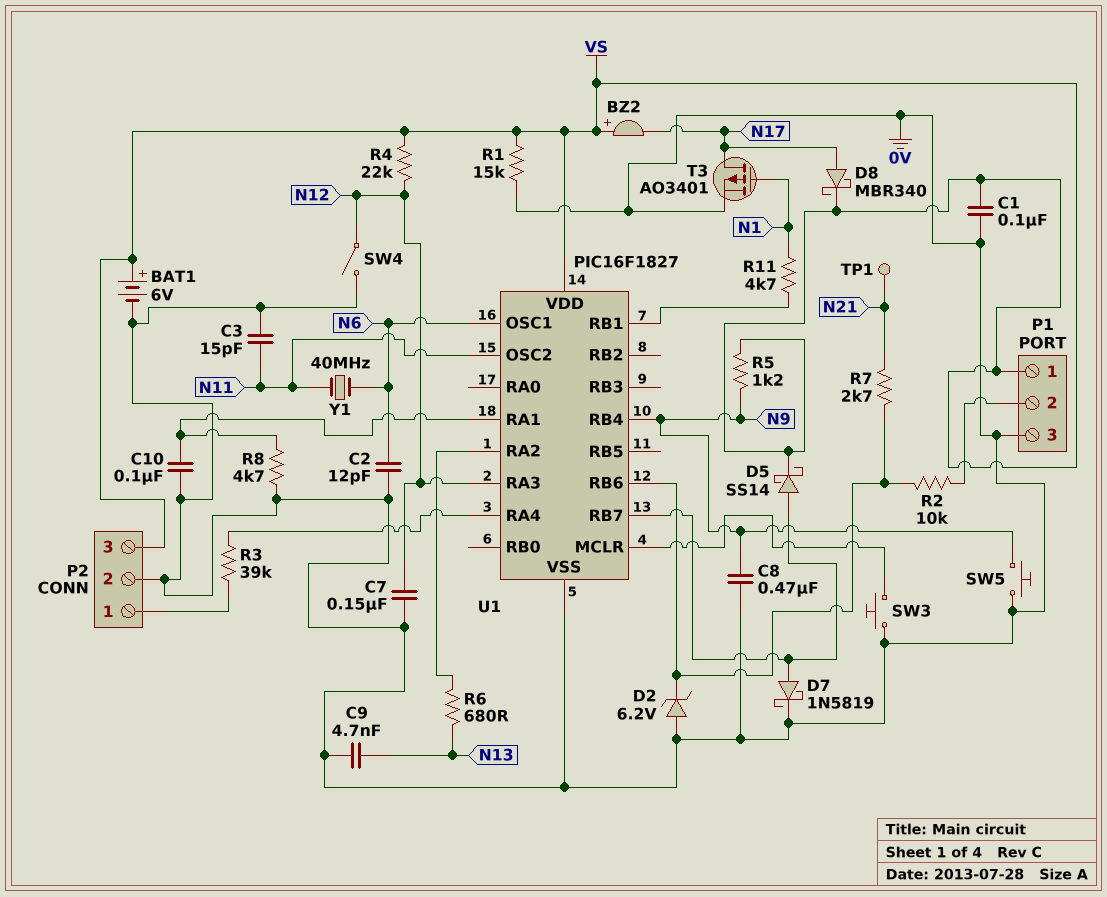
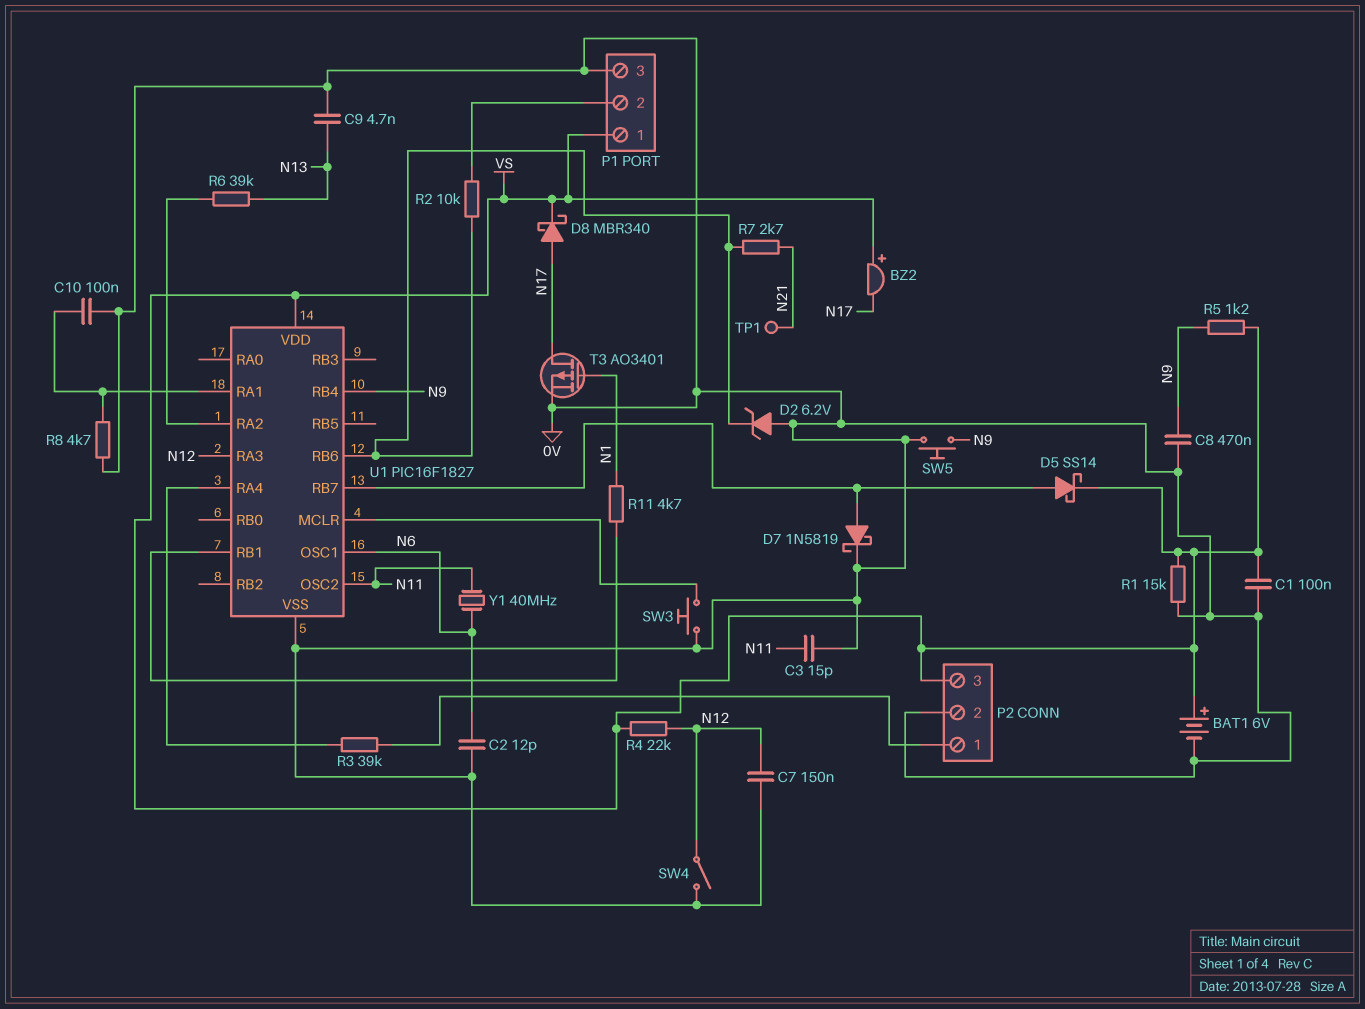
R6: 680 (N13, U1/RA2) -> 39k (N13, U1/RA2)

